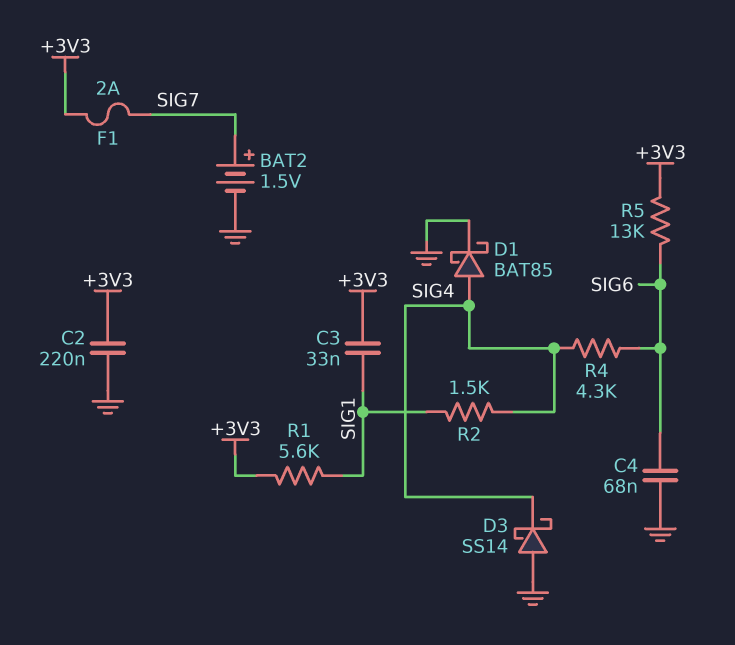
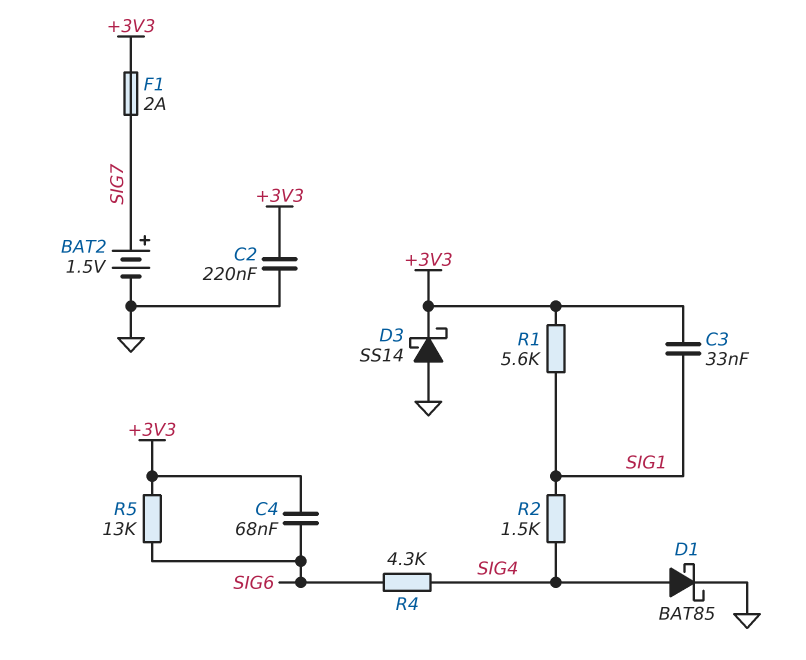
C4: 68nF (GND, SIG6) -> 68nF (+3V3, SIG6)
D3: schottky SS14 (A GND, K SIG4) -> schottky SS14 (A GND, K +3V3)

